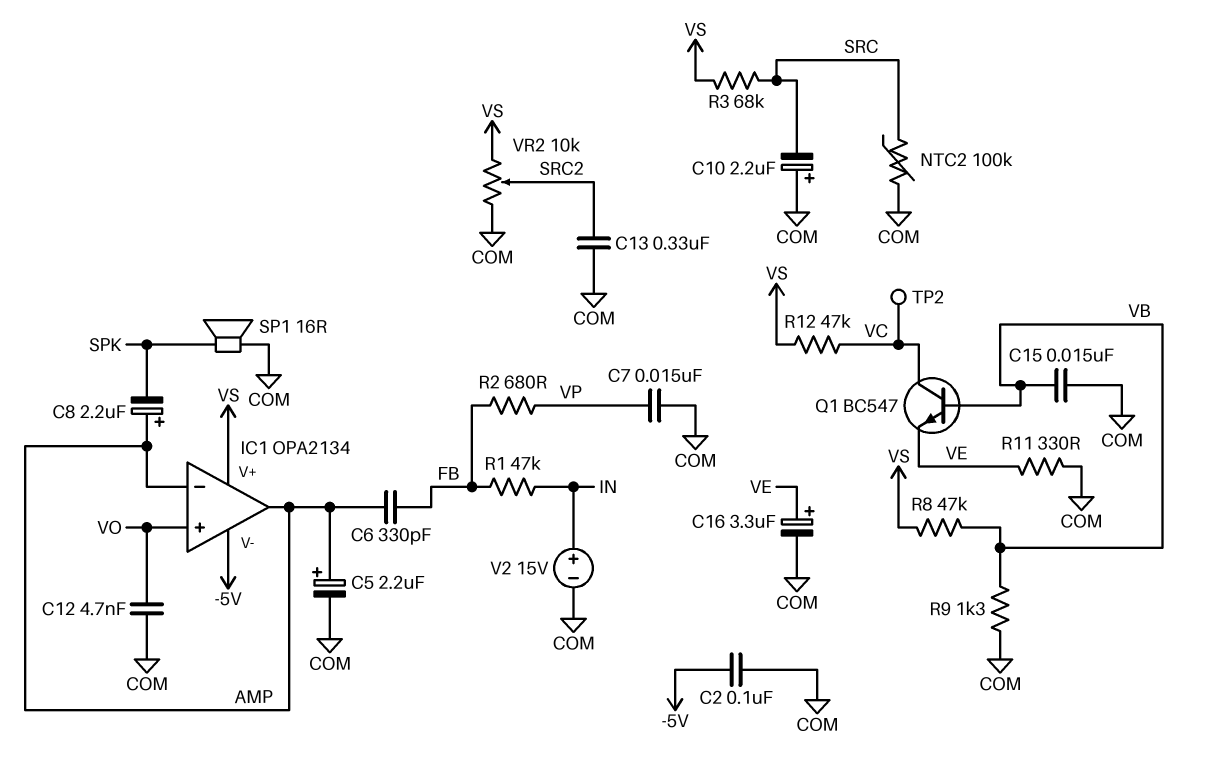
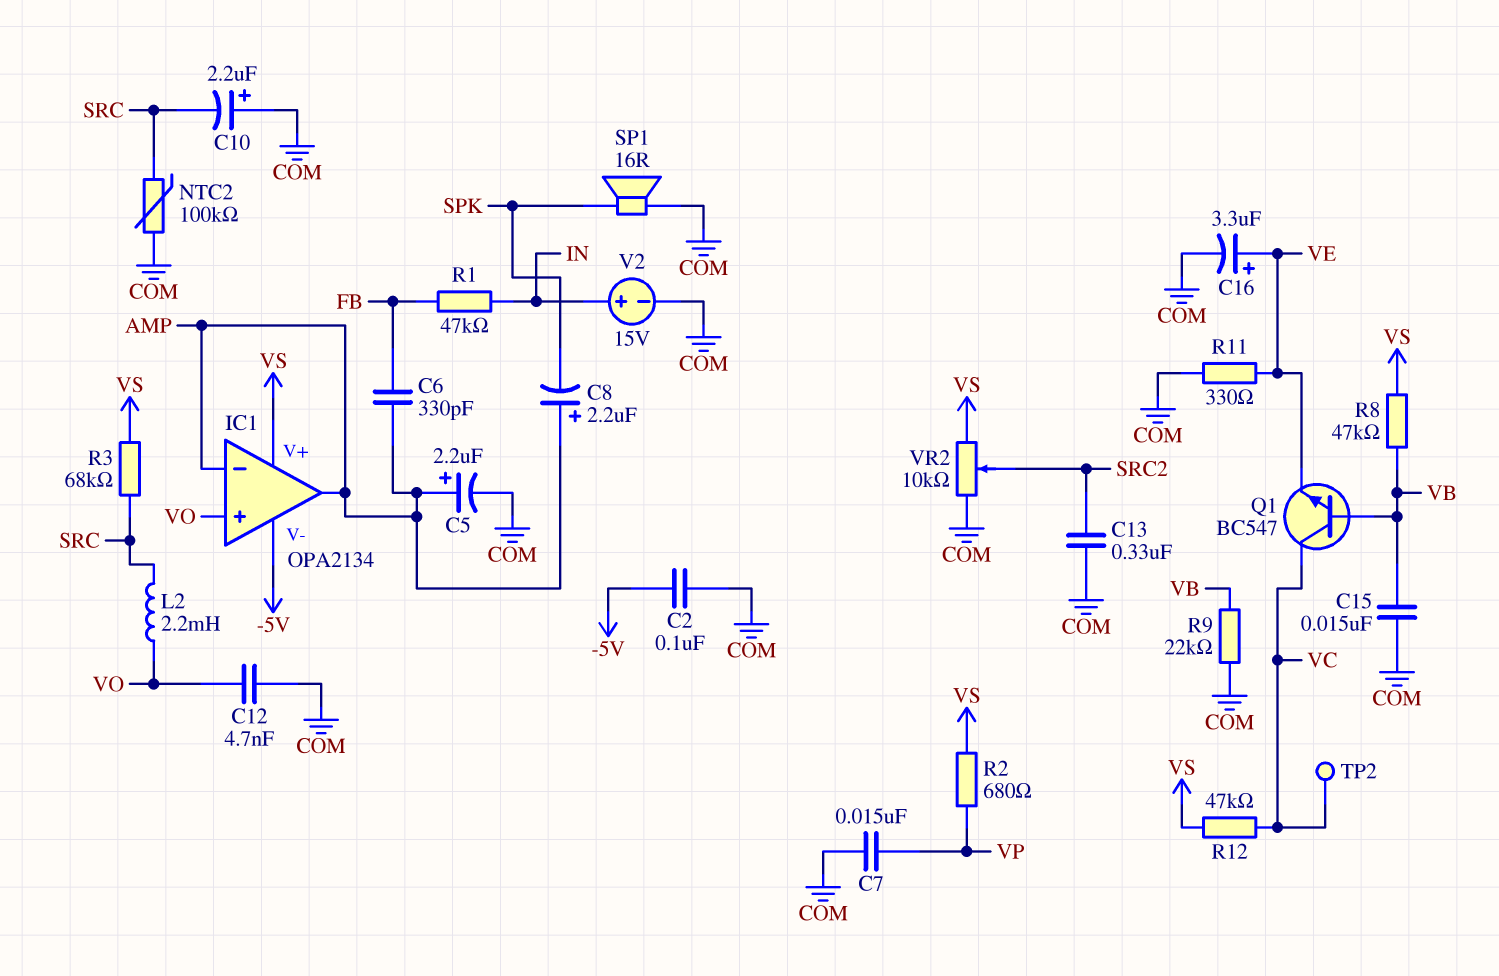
L2: none -> 2.2mH (SRC, VO)
R2: 680 (FB, VP) -> 680 (VP, VS)
R9: 1.3k (COM, VB) -> 22k (COM, VB)

